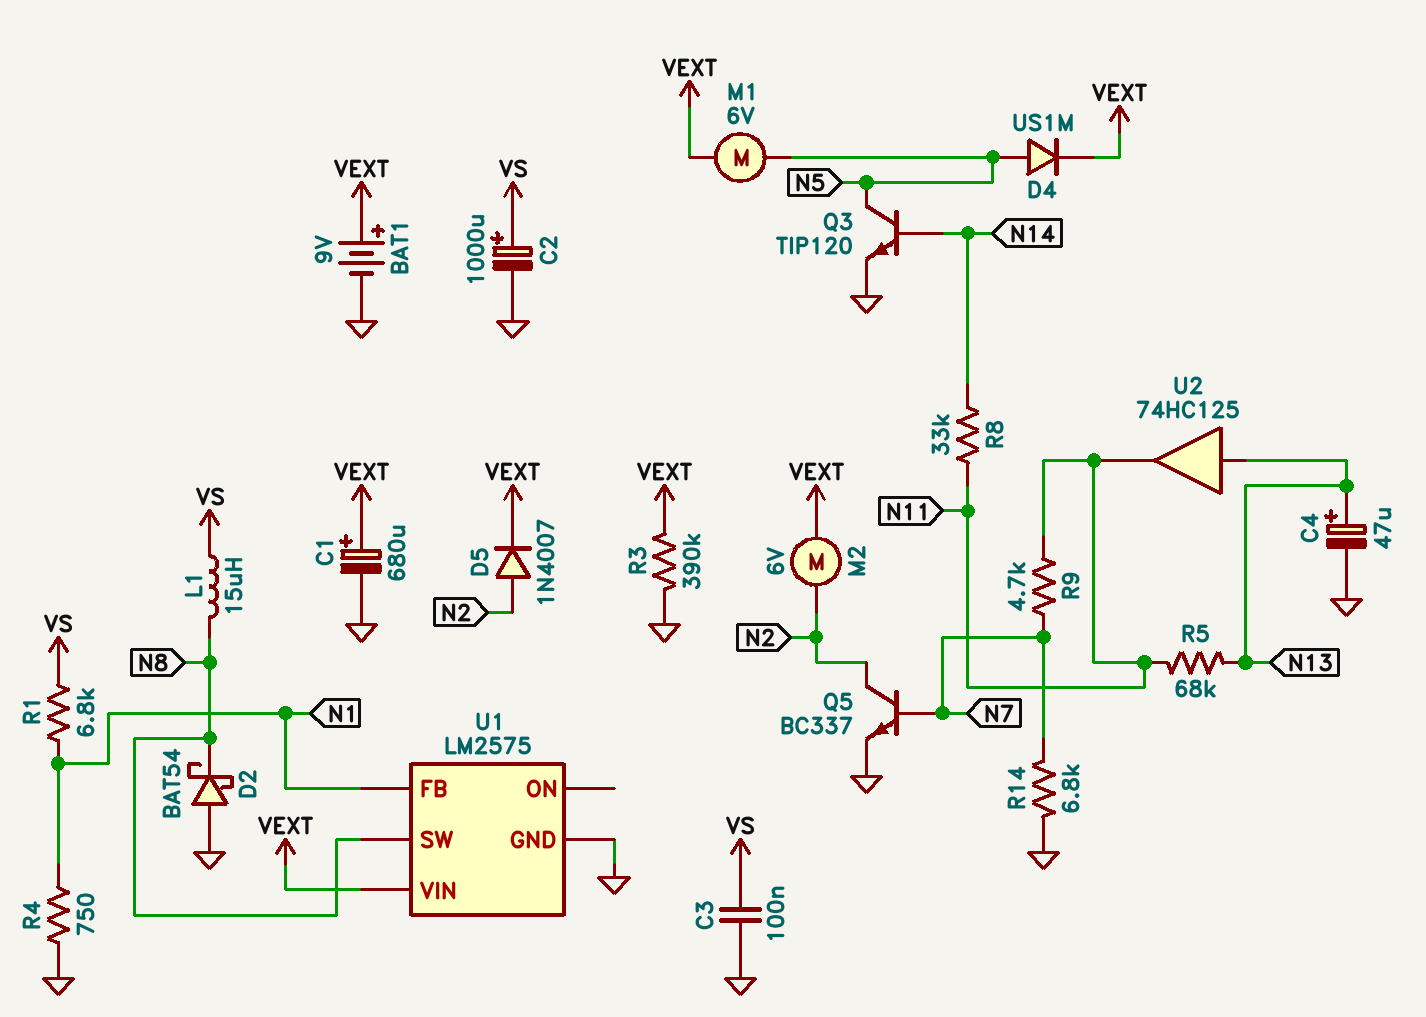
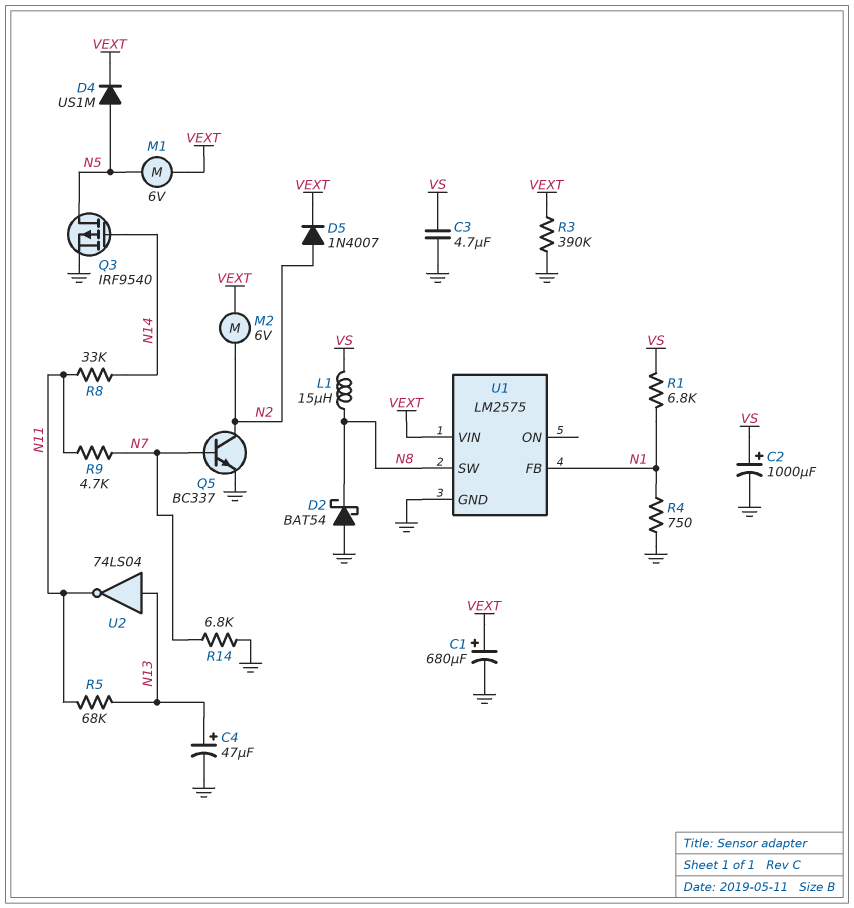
BAT1: 9V (plus VEXT, minus GND) -> none
C3: 100nF (GND, VS) -> 4.7uF (GND, VS)
Q3: NPN TIP120 (B N14, C N5, E GND) -> PMOS IRF9540 (G N14, D N5, S GND)
U2: buffer 74HC125 (in N13, out N11) -> NOT 74LS04 (in N13, out N11)

